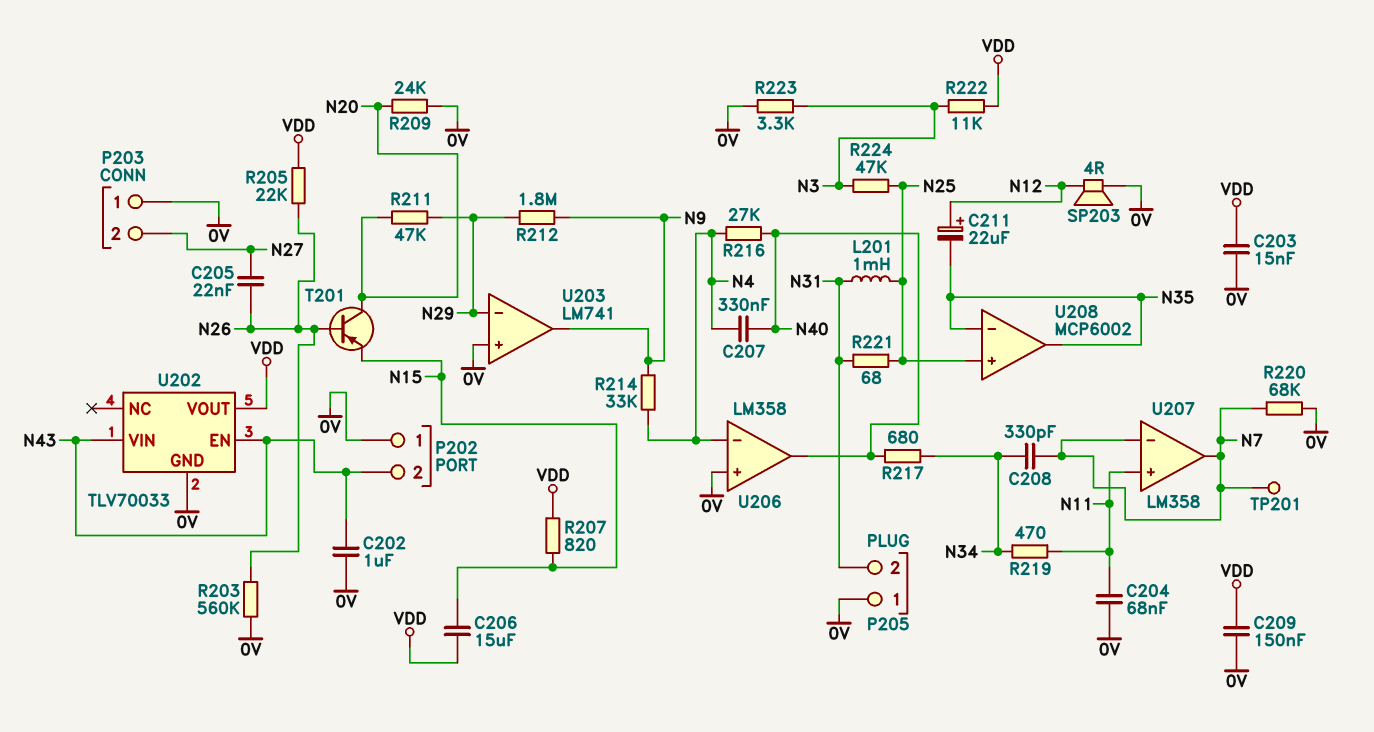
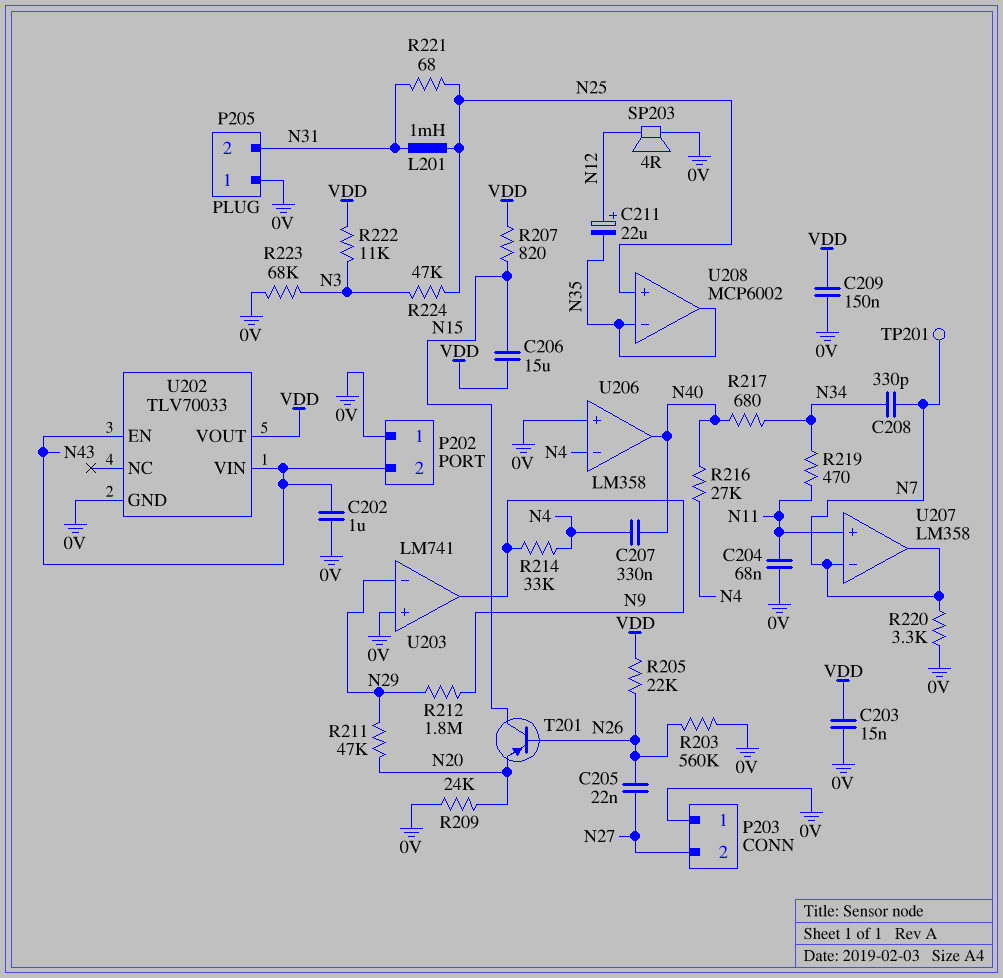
R220: 68k (0V, N7) -> 3.3k (0V, N7)
R223: 3.3k (0V, N3) -> 68k (0V, N3)
T201: PNP (B N26, C N20, E N15) -> PNP (B N26, C N15, E N20)

